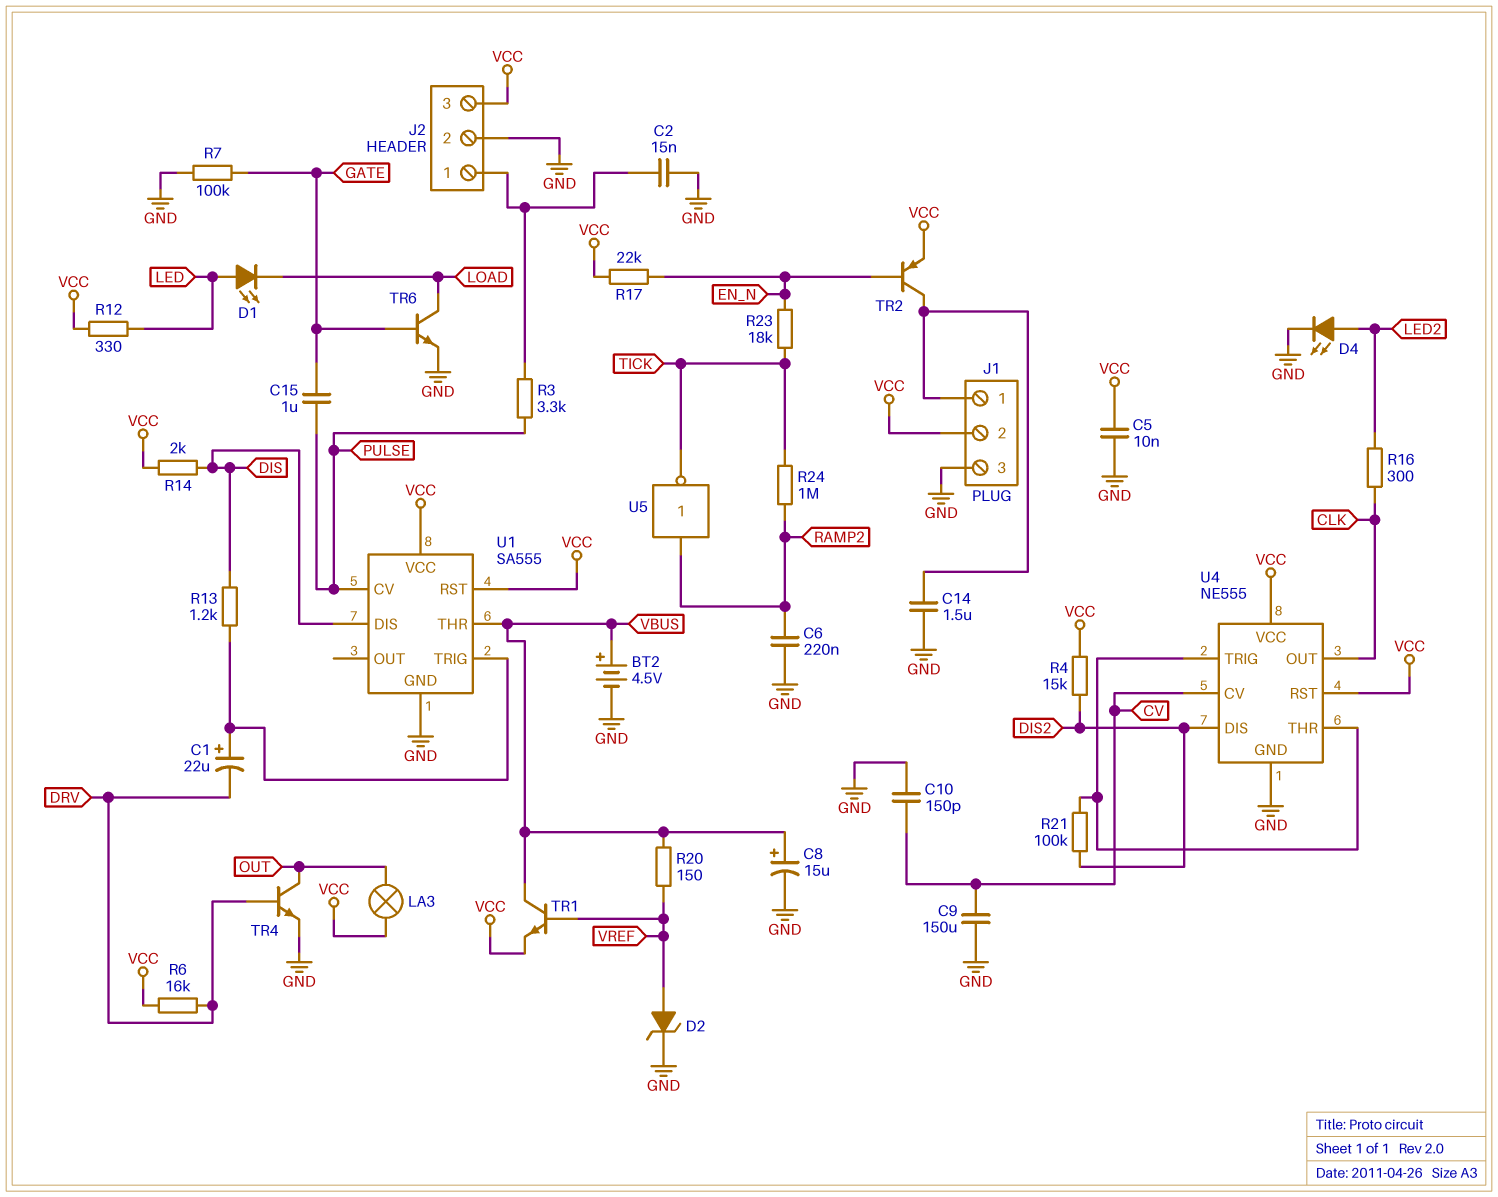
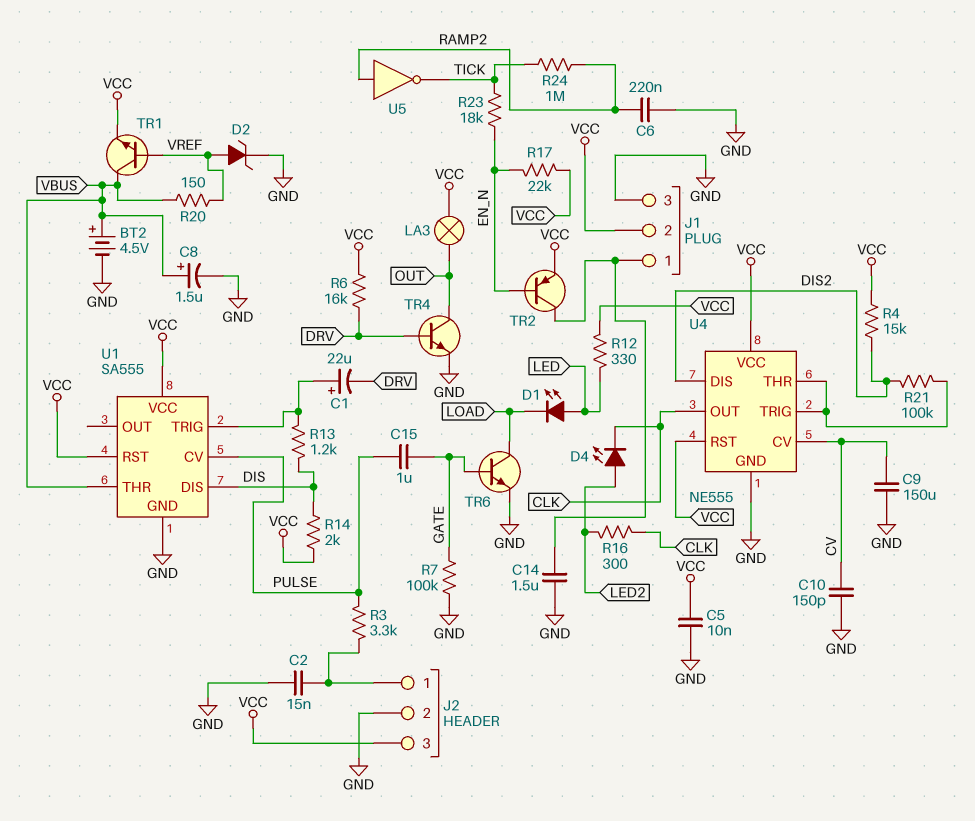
C8: 15uF (plus VBUS, minus GND) -> 1.5uF (plus VBUS, minus GND)
D4: LED (A LED2, K GND) -> LED (A LED2, K CLK)

